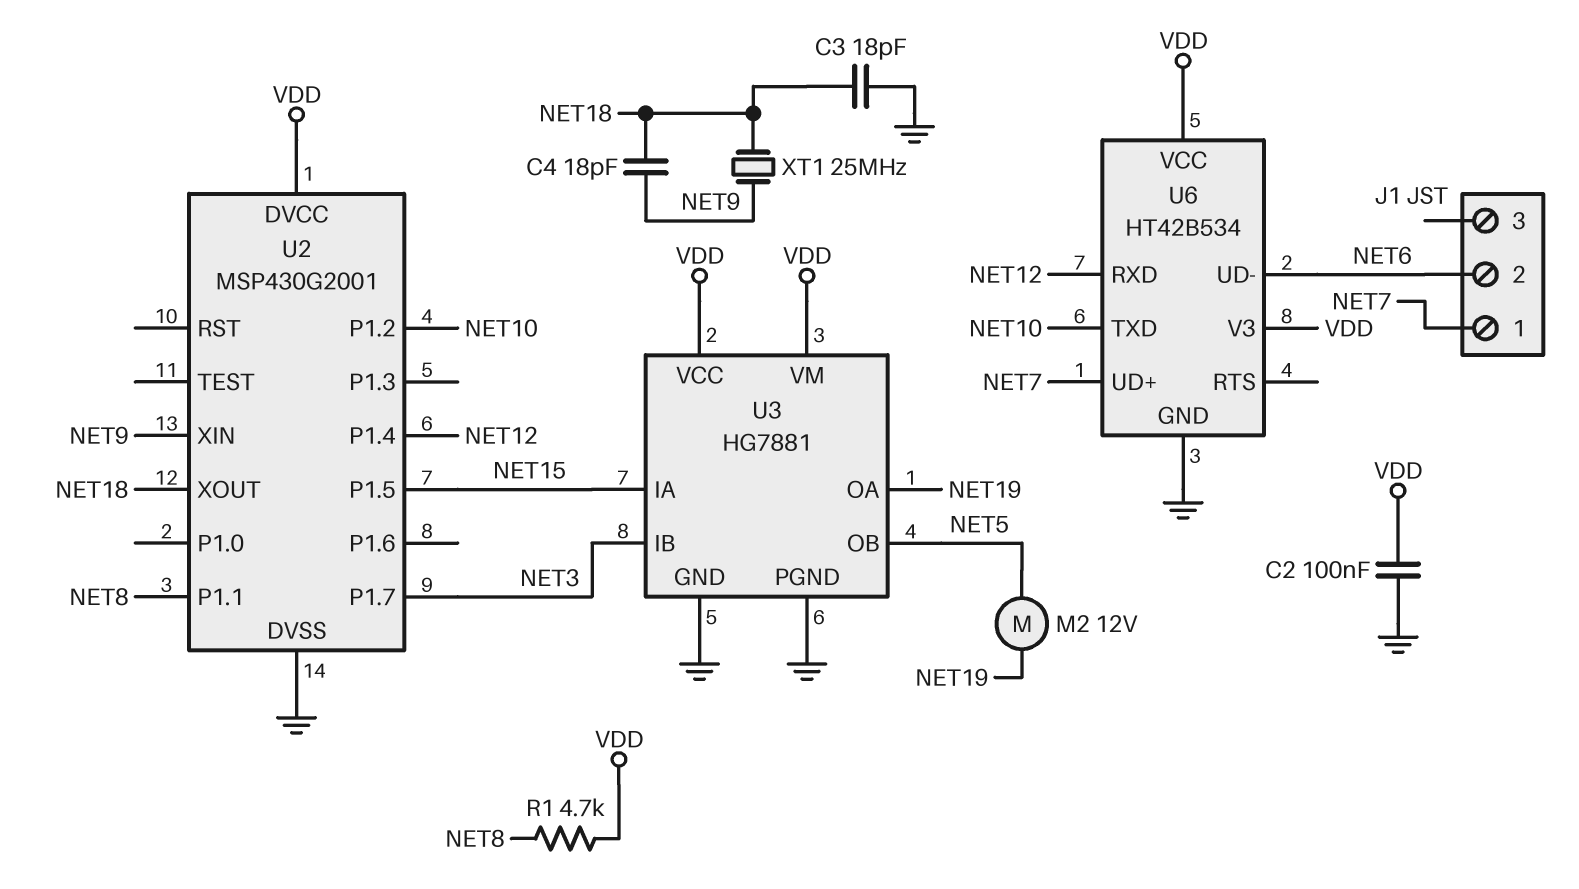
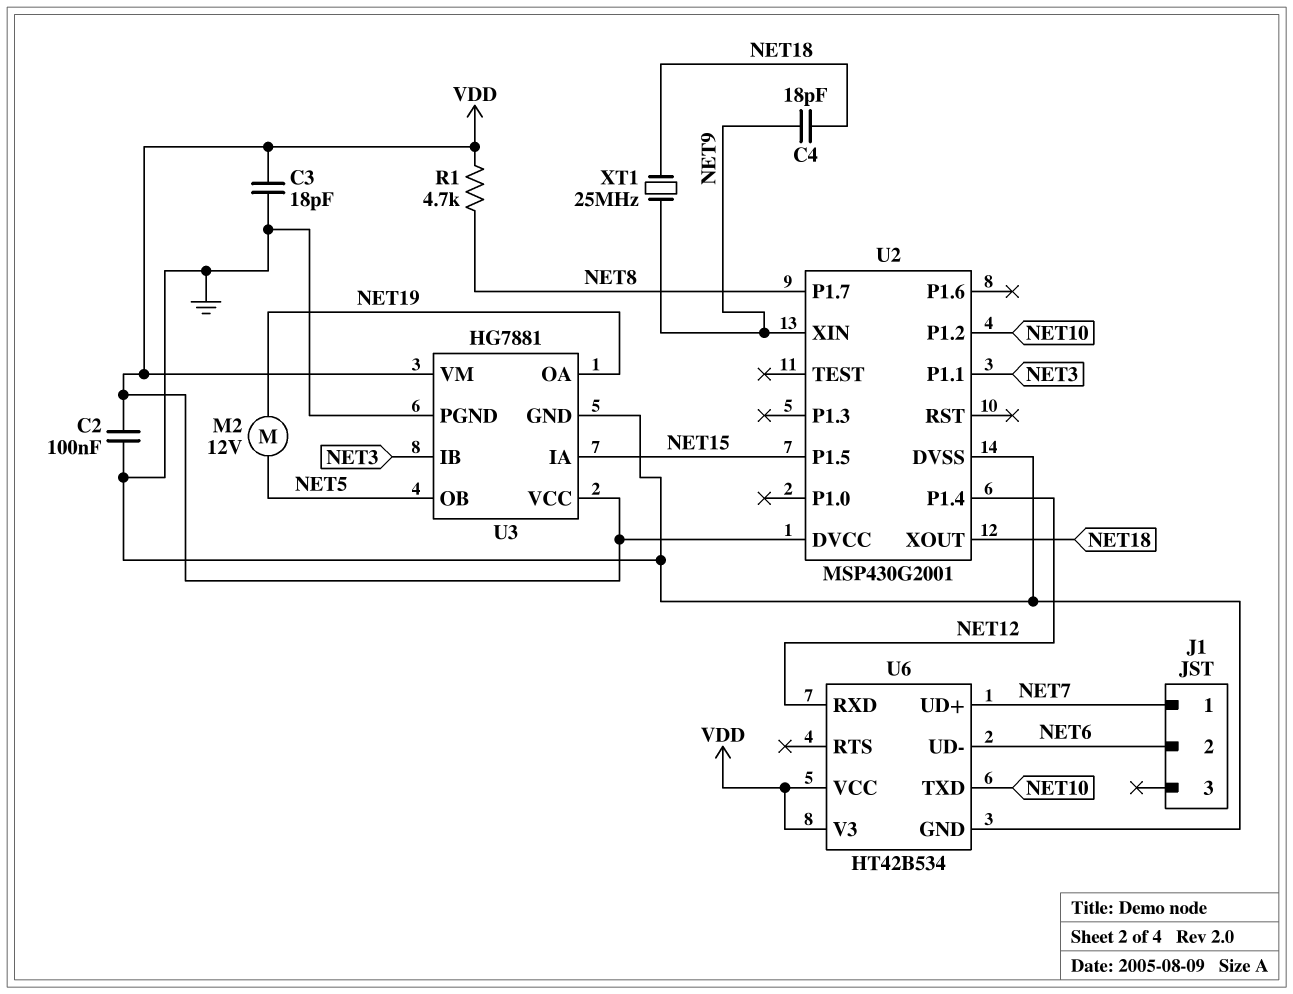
C3: 18pF (GND, NET18) -> 18pF (GND, VDD)
U2 pin P1.1: NET8 -> NET3
U2 pin P1.7: NET3 -> NET8

